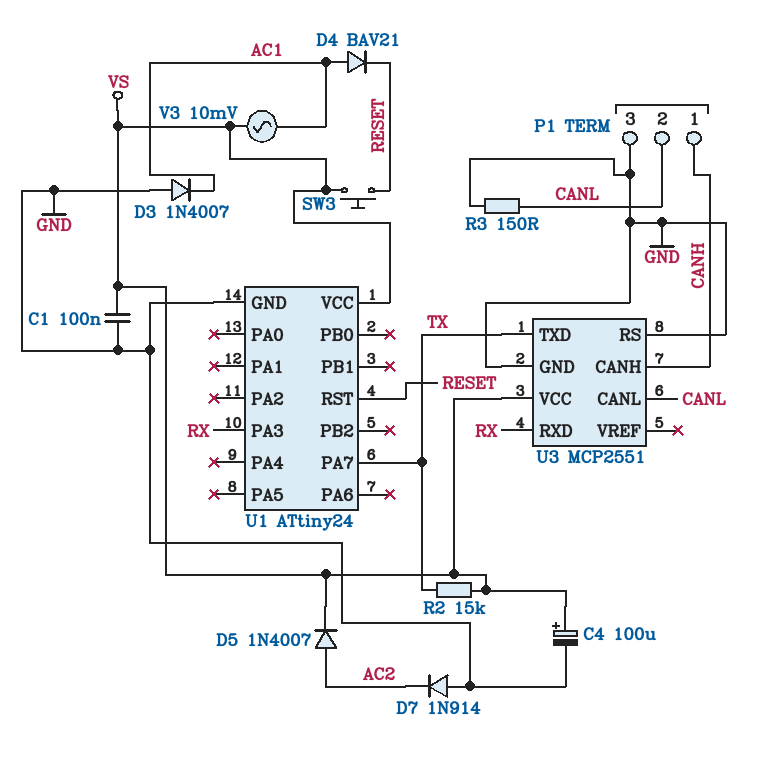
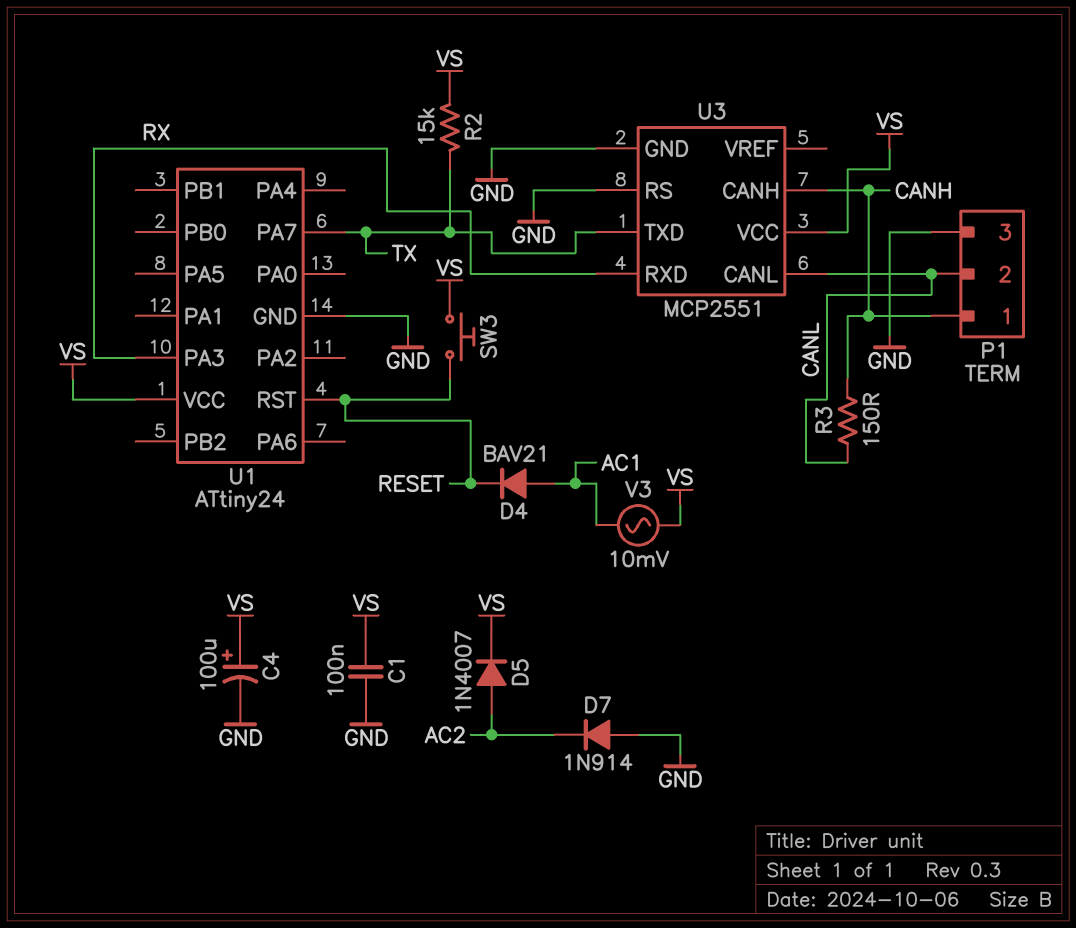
D3: diode 1N4007 (A GND, K AC1) -> none
R3: 150 (CANL, GND) -> 150 (CANH, CANL)

